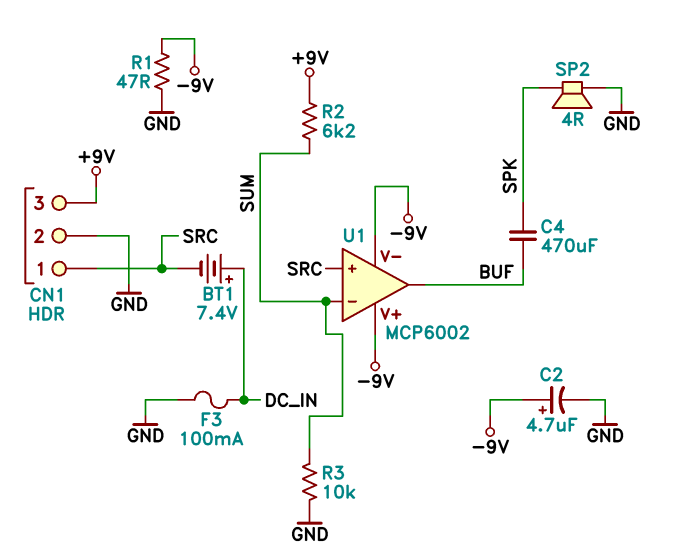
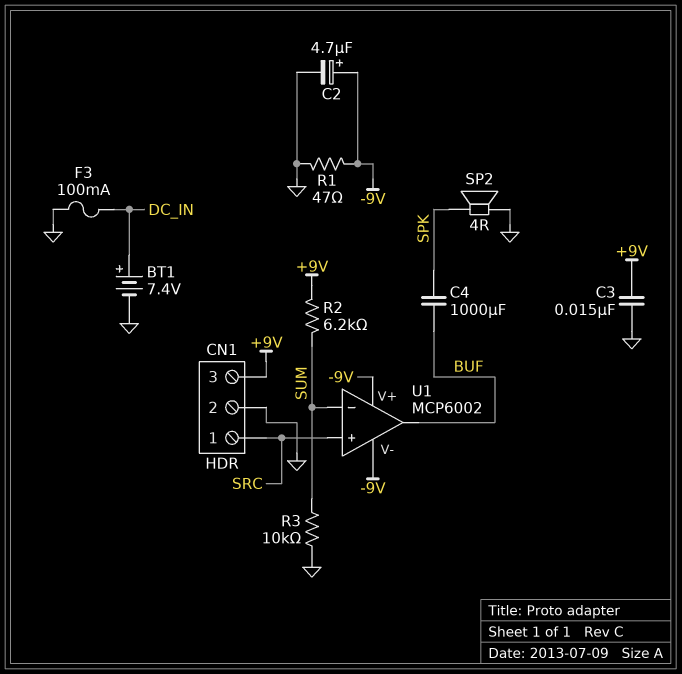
BT1: 7.4V (plus DC_IN, minus SRC) -> 7.4V (plus DC_IN, minus GND)
C3: none -> 15nF (+9V, GND)
C4: 470uF (BUF, SPK) -> 1000uF (BUF, SPK)

